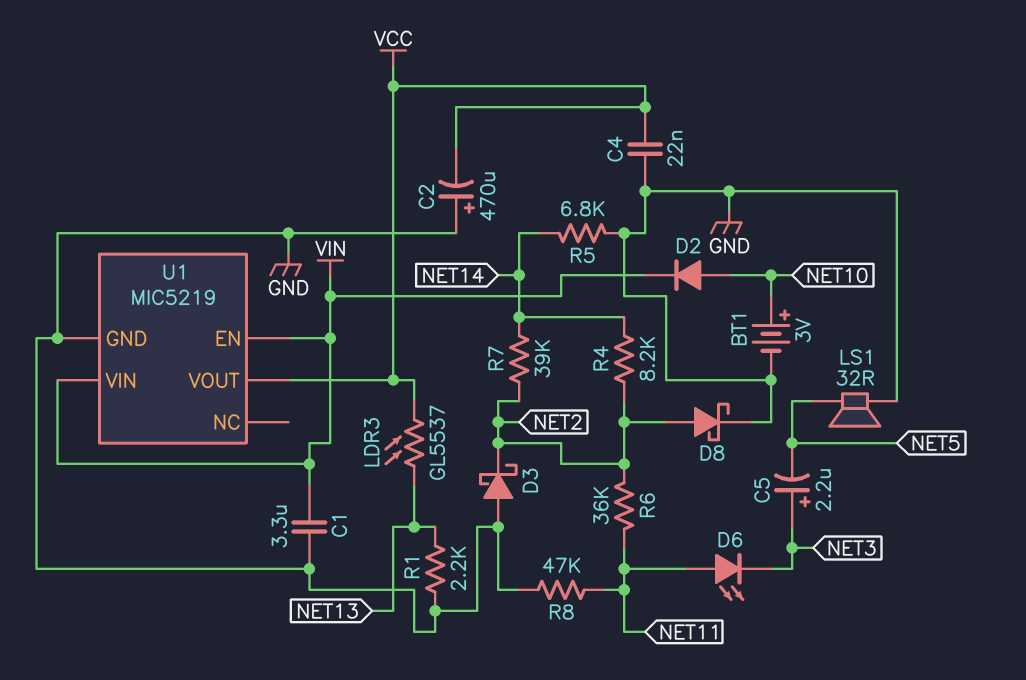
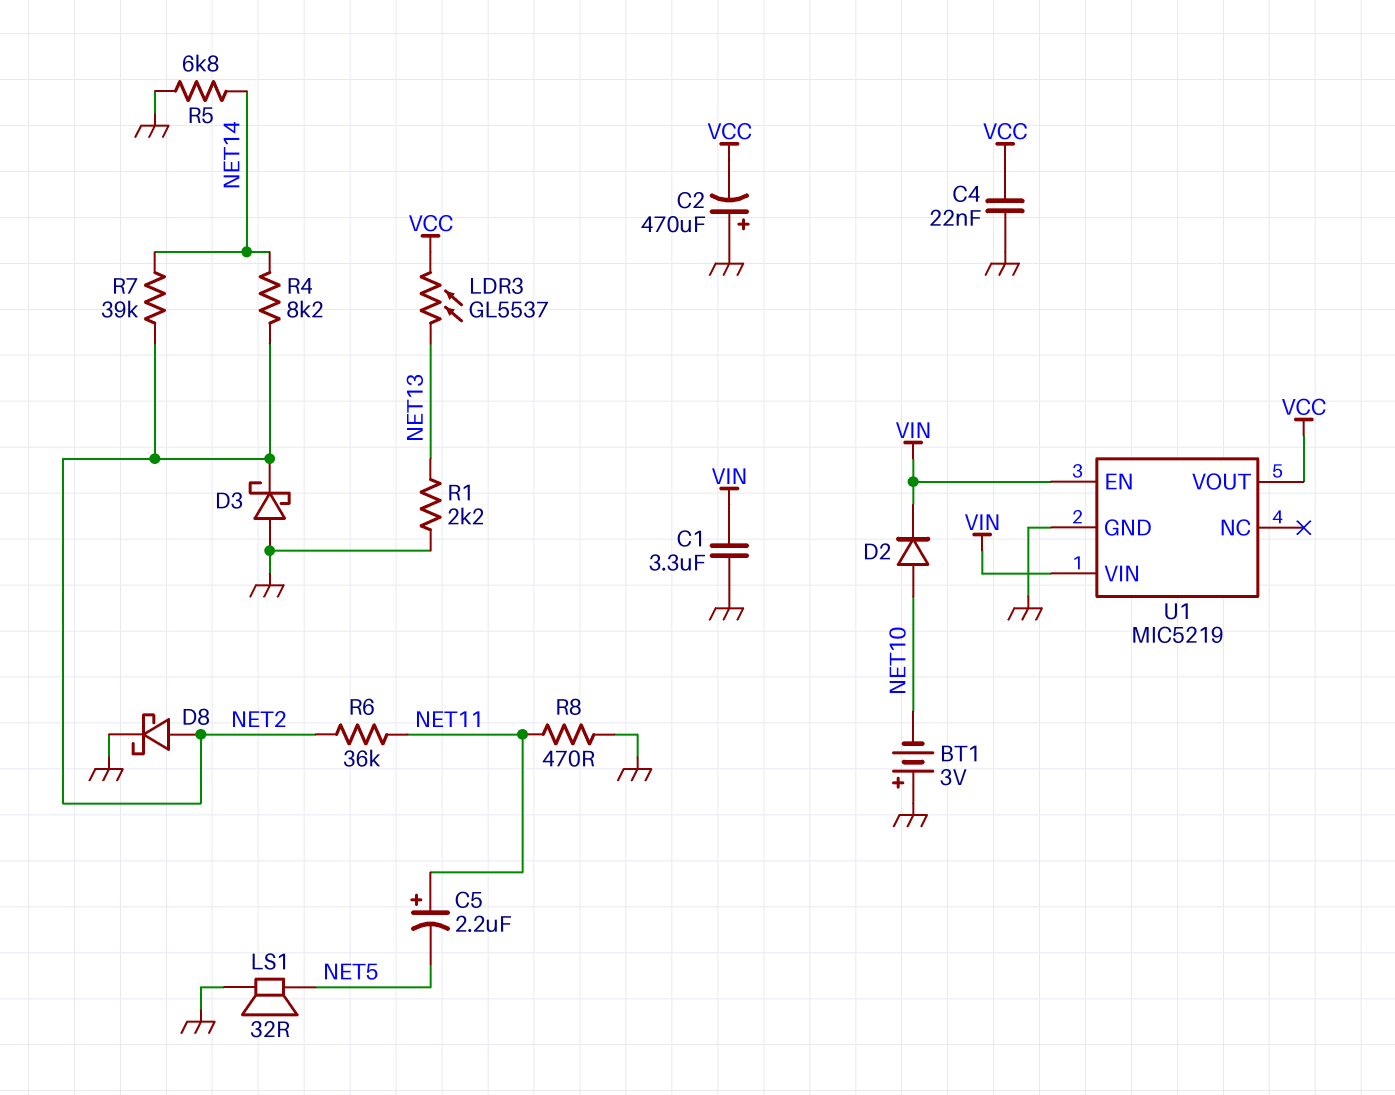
BT1: 3V (plus NET10, minus GND) -> 3V (plus GND, minus NET10)
C5: 2.2uF (plus NET3, minus NET5) -> 2.2uF (plus NET11, minus NET5)
D6: LED (A NET11, K NET3) -> none
R8: 47k (GND, NET11) -> 470 (GND, NET11)

